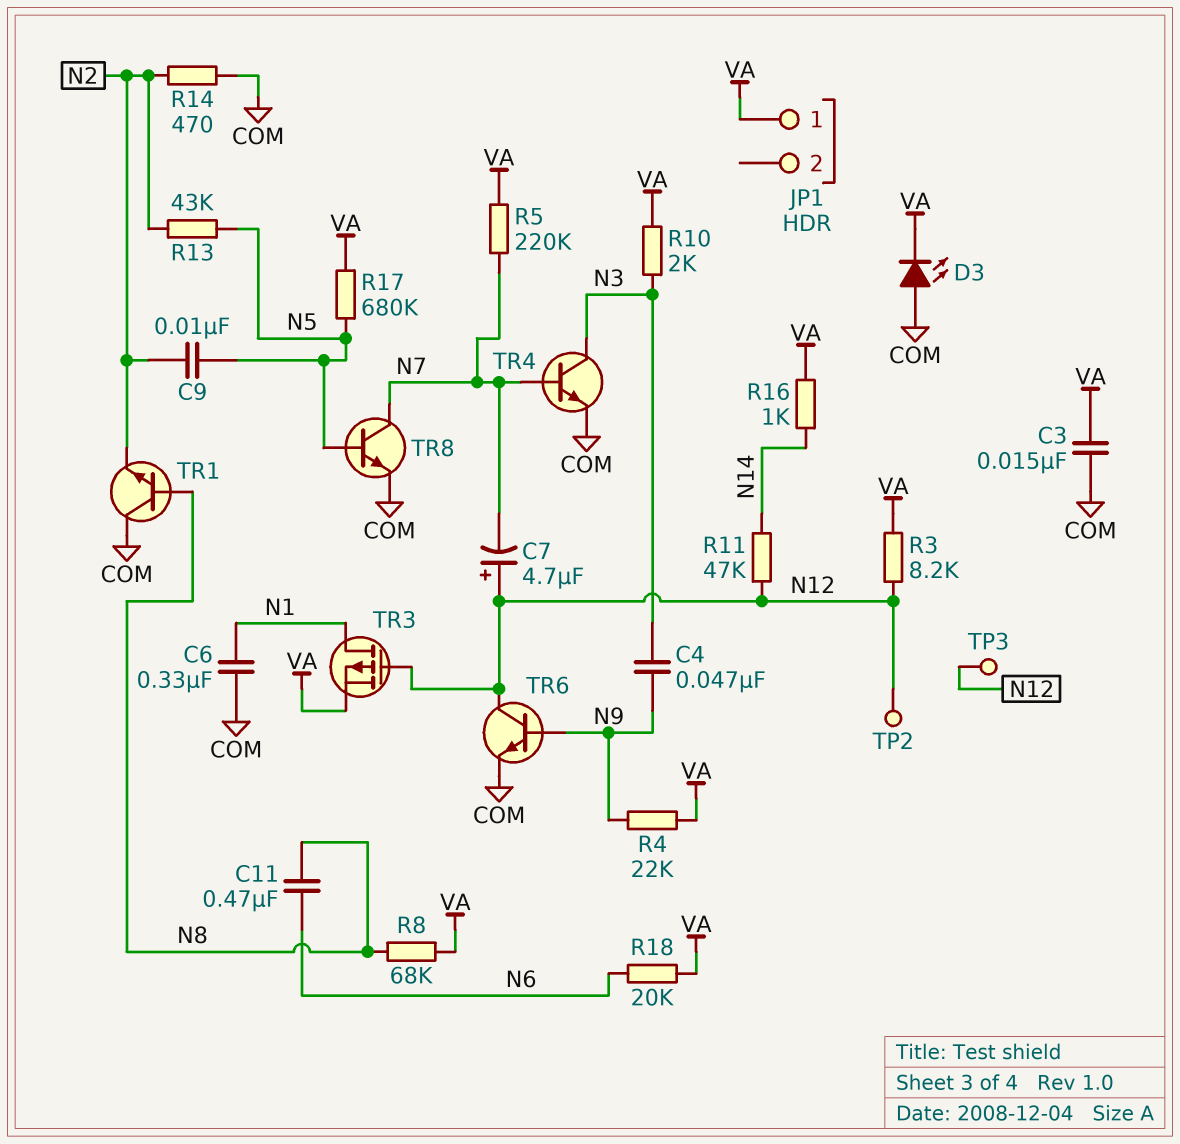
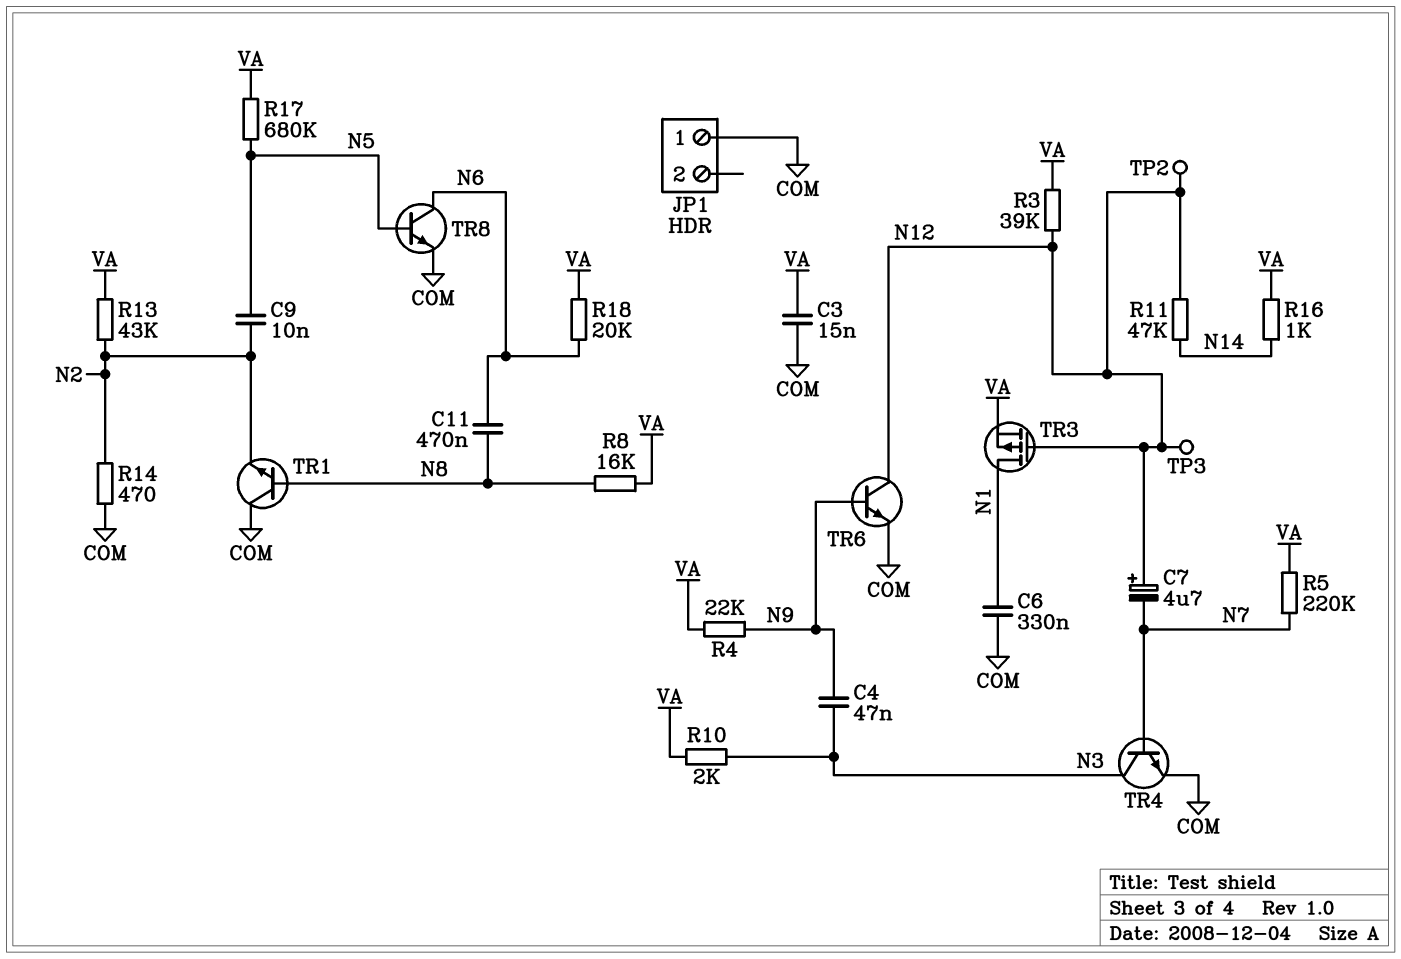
D3: LED (A COM, K VA) -> none
JP1 pin 1: VA -> COM
R3: 8.2k (N12, VA) -> 39k (N12, VA)
R8: 68k (N8, VA) -> 16k (N8, VA)
R13: 43k (N2, N5) -> 43k (N2, VA)
TR8: NPN (B N5, C N7, E COM) -> NPN (B N5, C N6, E COM)

